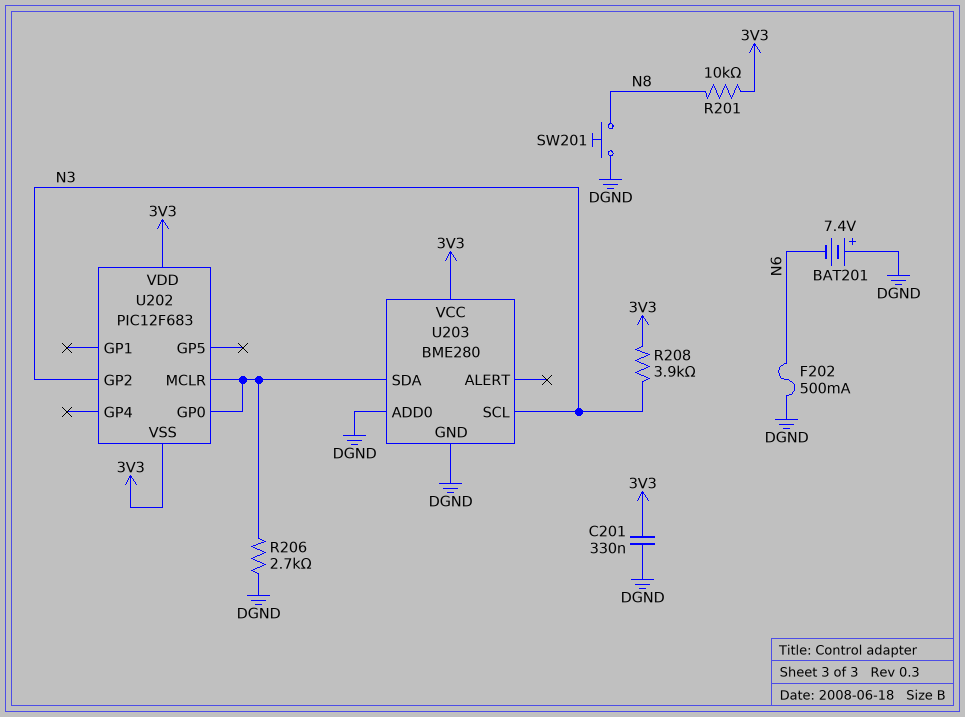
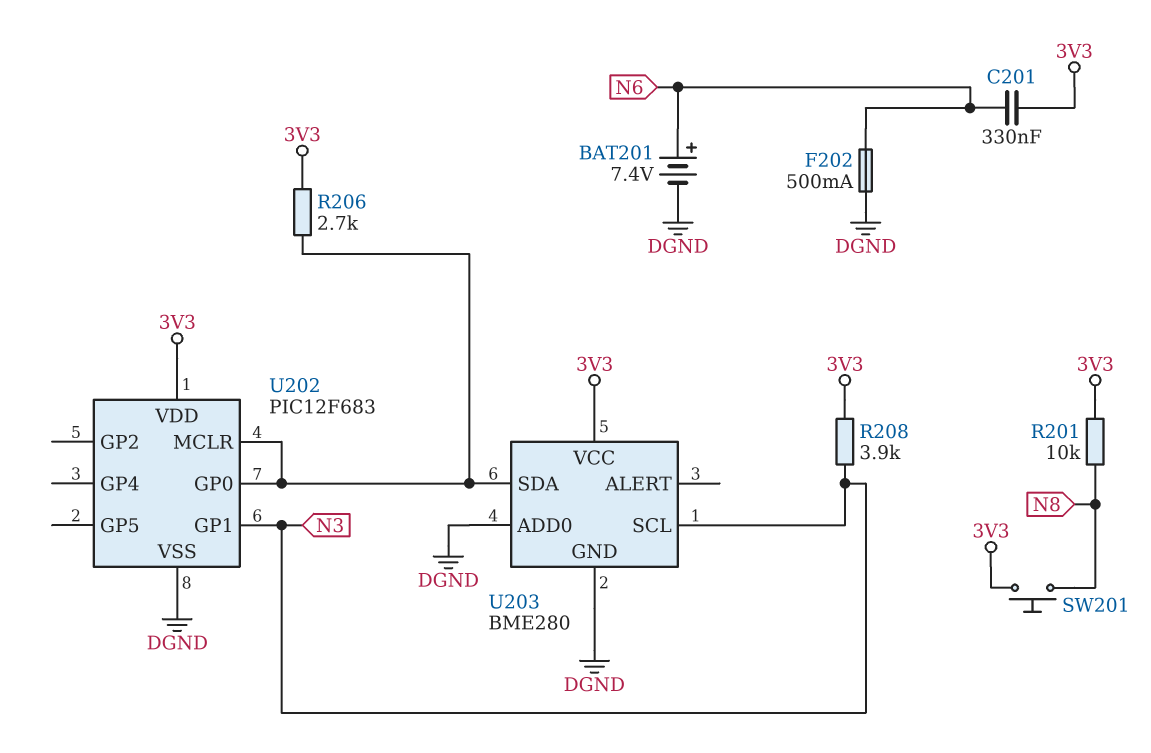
BAT201: 7.4V (plus DGND, minus N6) -> 7.4V (plus N6, minus DGND)
C201: 330nF (3V3, DGND) -> 330nF (3V3, N6)
R206: 2.7k (DGND, U202/GP0) -> 2.7k (3V3, U202/GP0)
SW201: button (DGND, N8) -> button (3V3, N8)
U202 pin GP1: none -> N3
U202 pin GP2: N3 -> none
U202 pin VSS: 3V3 -> DGND

